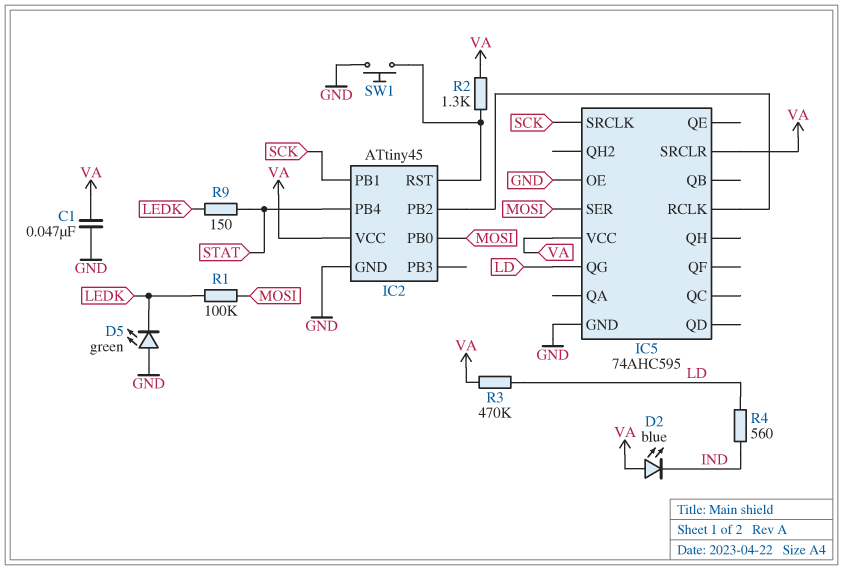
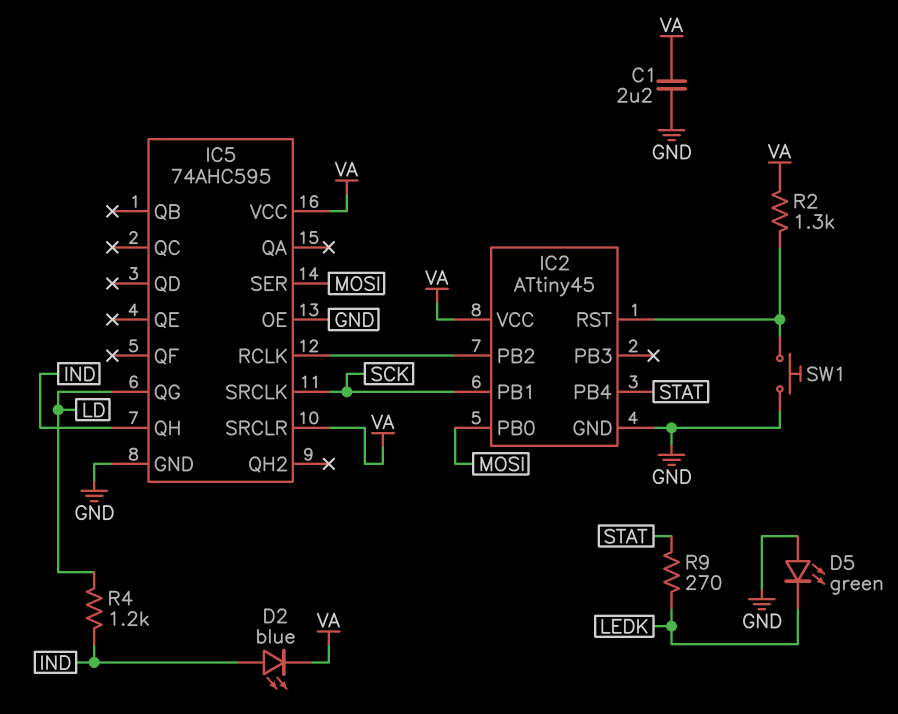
C1: 47nF (GND, VA) -> 2.2uF (GND, VA)
D2: LED blue (A VA, K IND) -> LED blue (A IND, K VA)
IC5 pin QH: none -> IND
R1: 100k (LEDK, MOSI) -> none
R3: 470k (LD, VA) -> none
R4: 560 (IND, LD) -> 1.2k (IND, LD)
R9: 150 (LEDK, STAT) -> 270 (LEDK, STAT)

